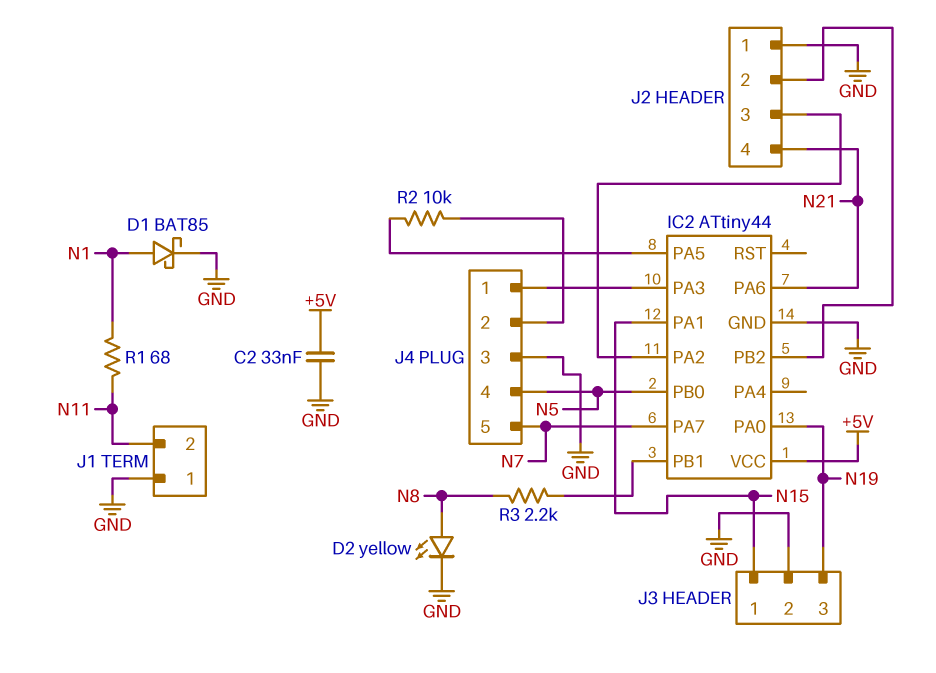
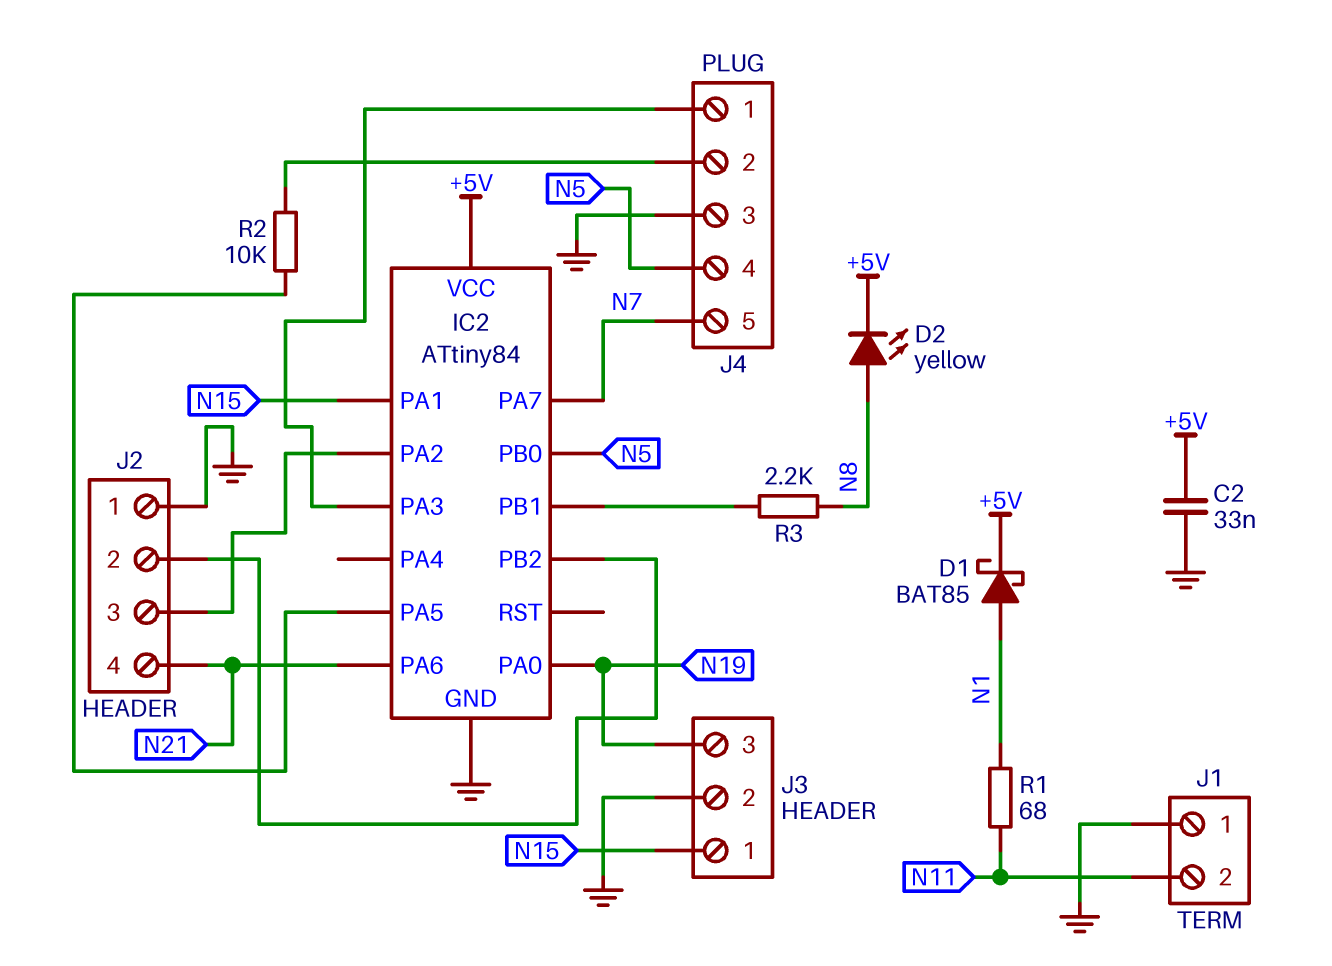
D1: schottky BAT85 (A N1, K GND) -> schottky BAT85 (A N1, K +5V)
D2: LED yellow (A N8, K GND) -> LED yellow (A N8, K +5V)
IC2: ATtiny44 -> ATtiny84

